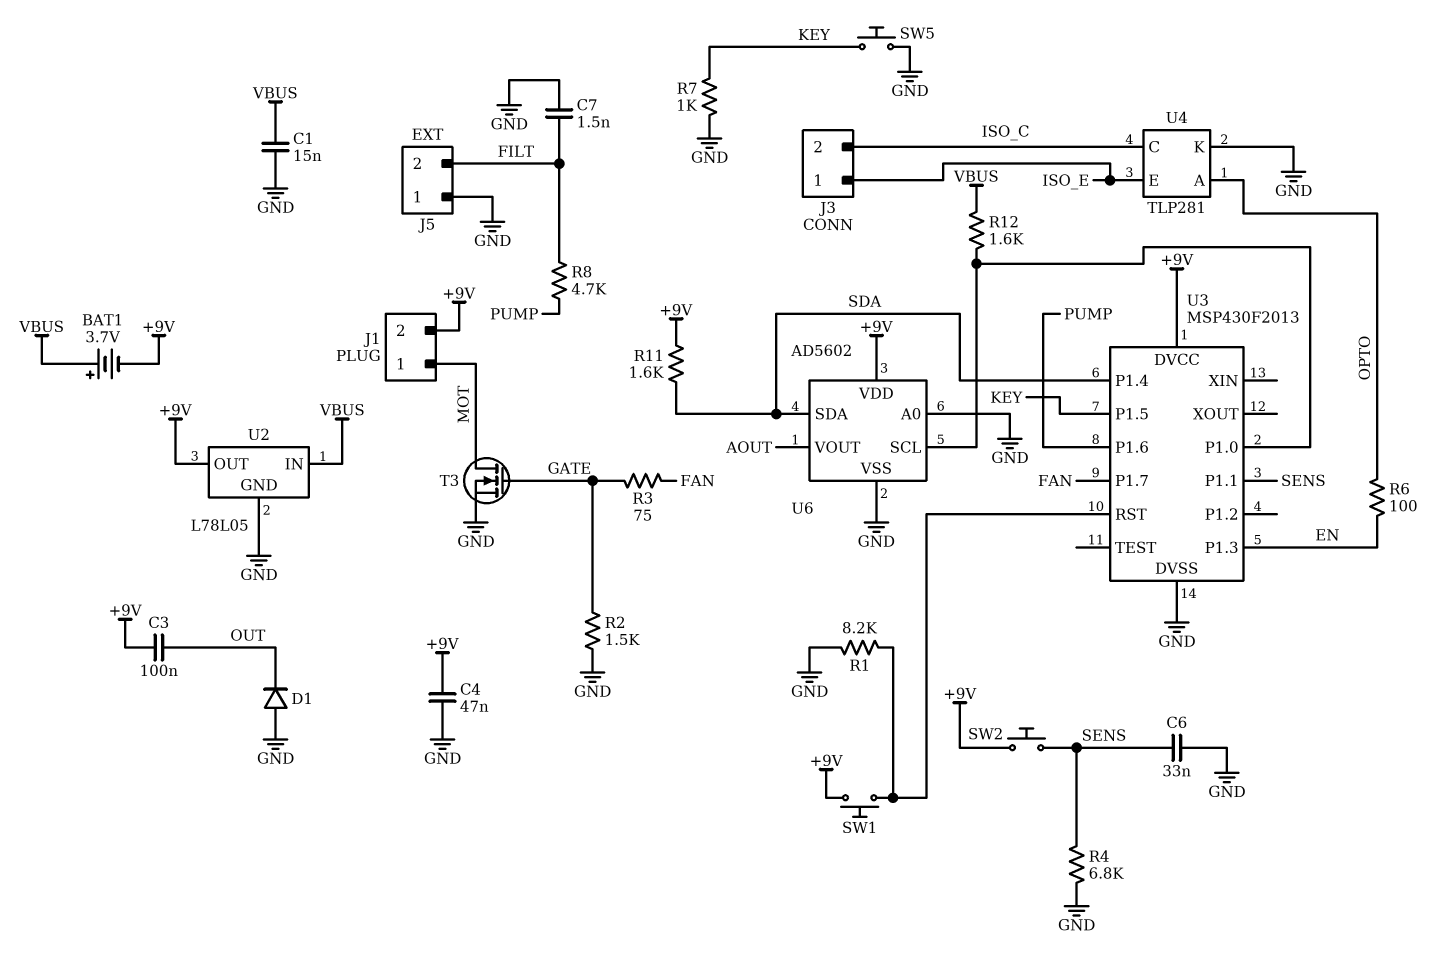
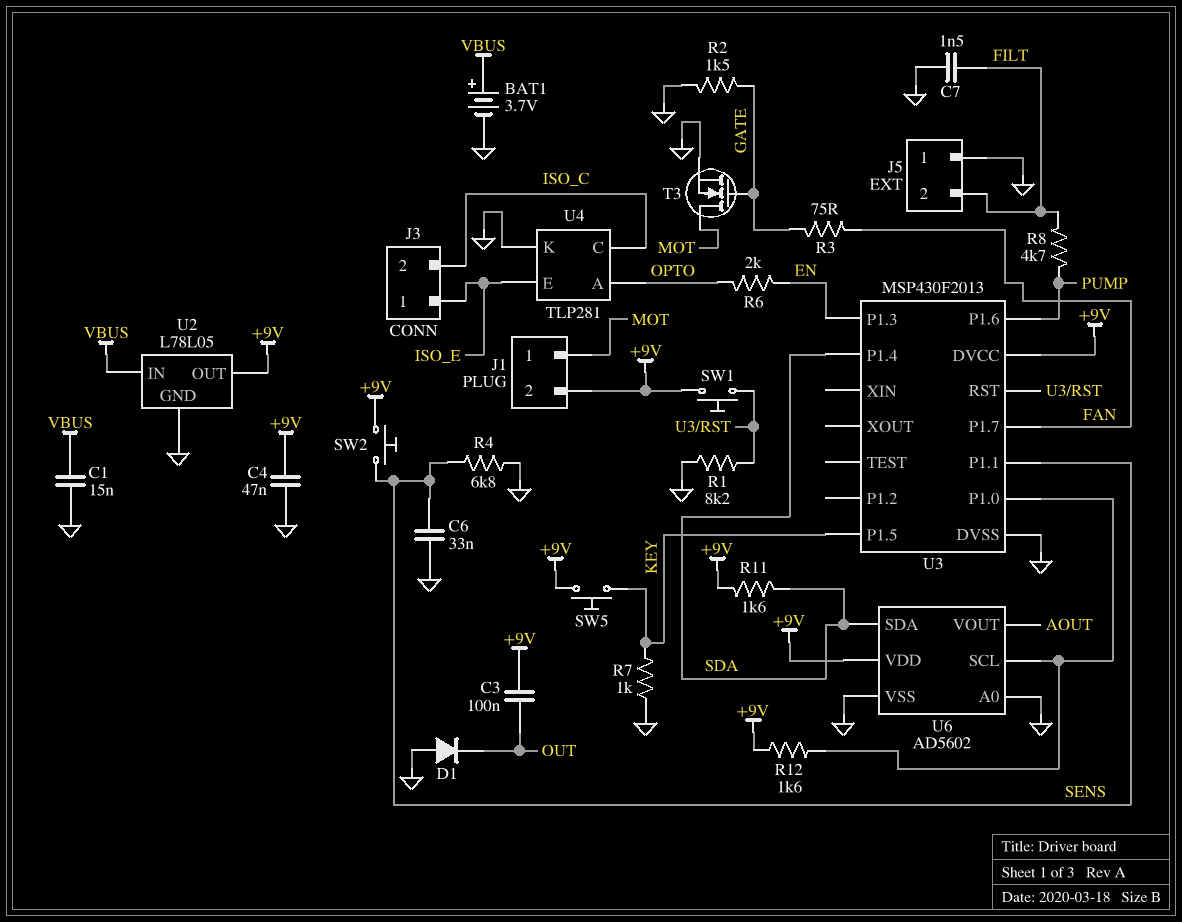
BAT1: 3.7V (plus VBUS, minus +9V) -> 3.7V (plus VBUS, minus GND)
R6: 100 (EN, OPTO) -> 2k (EN, OPTO)
R12: 1.6k (U3/P1.0, VBUS) -> 1.6k (+9V, U3/P1.0)
SW5: button (GND, KEY) -> button (+9V, KEY)

